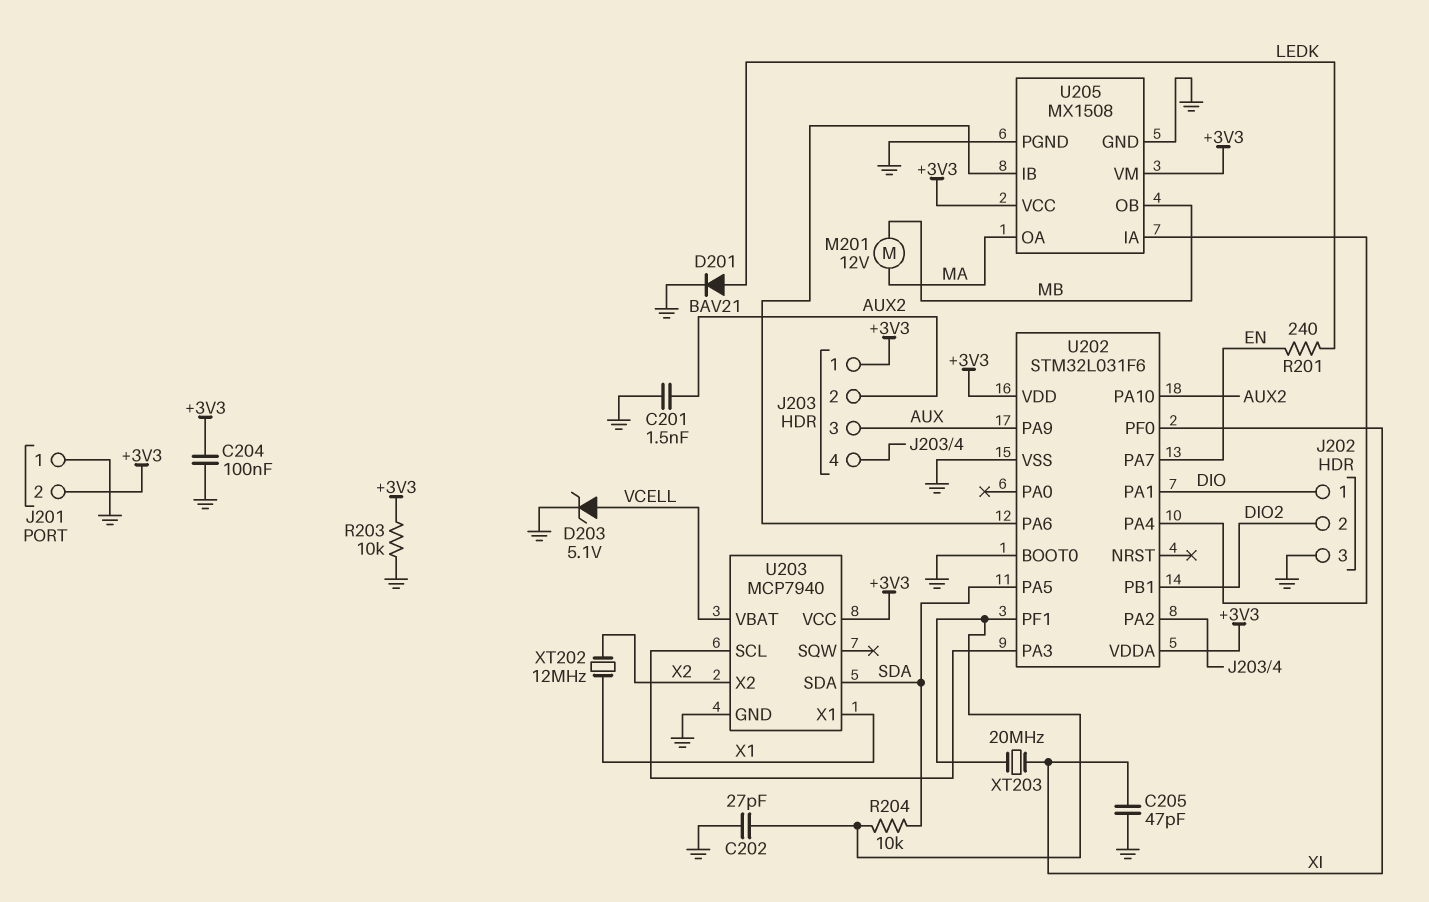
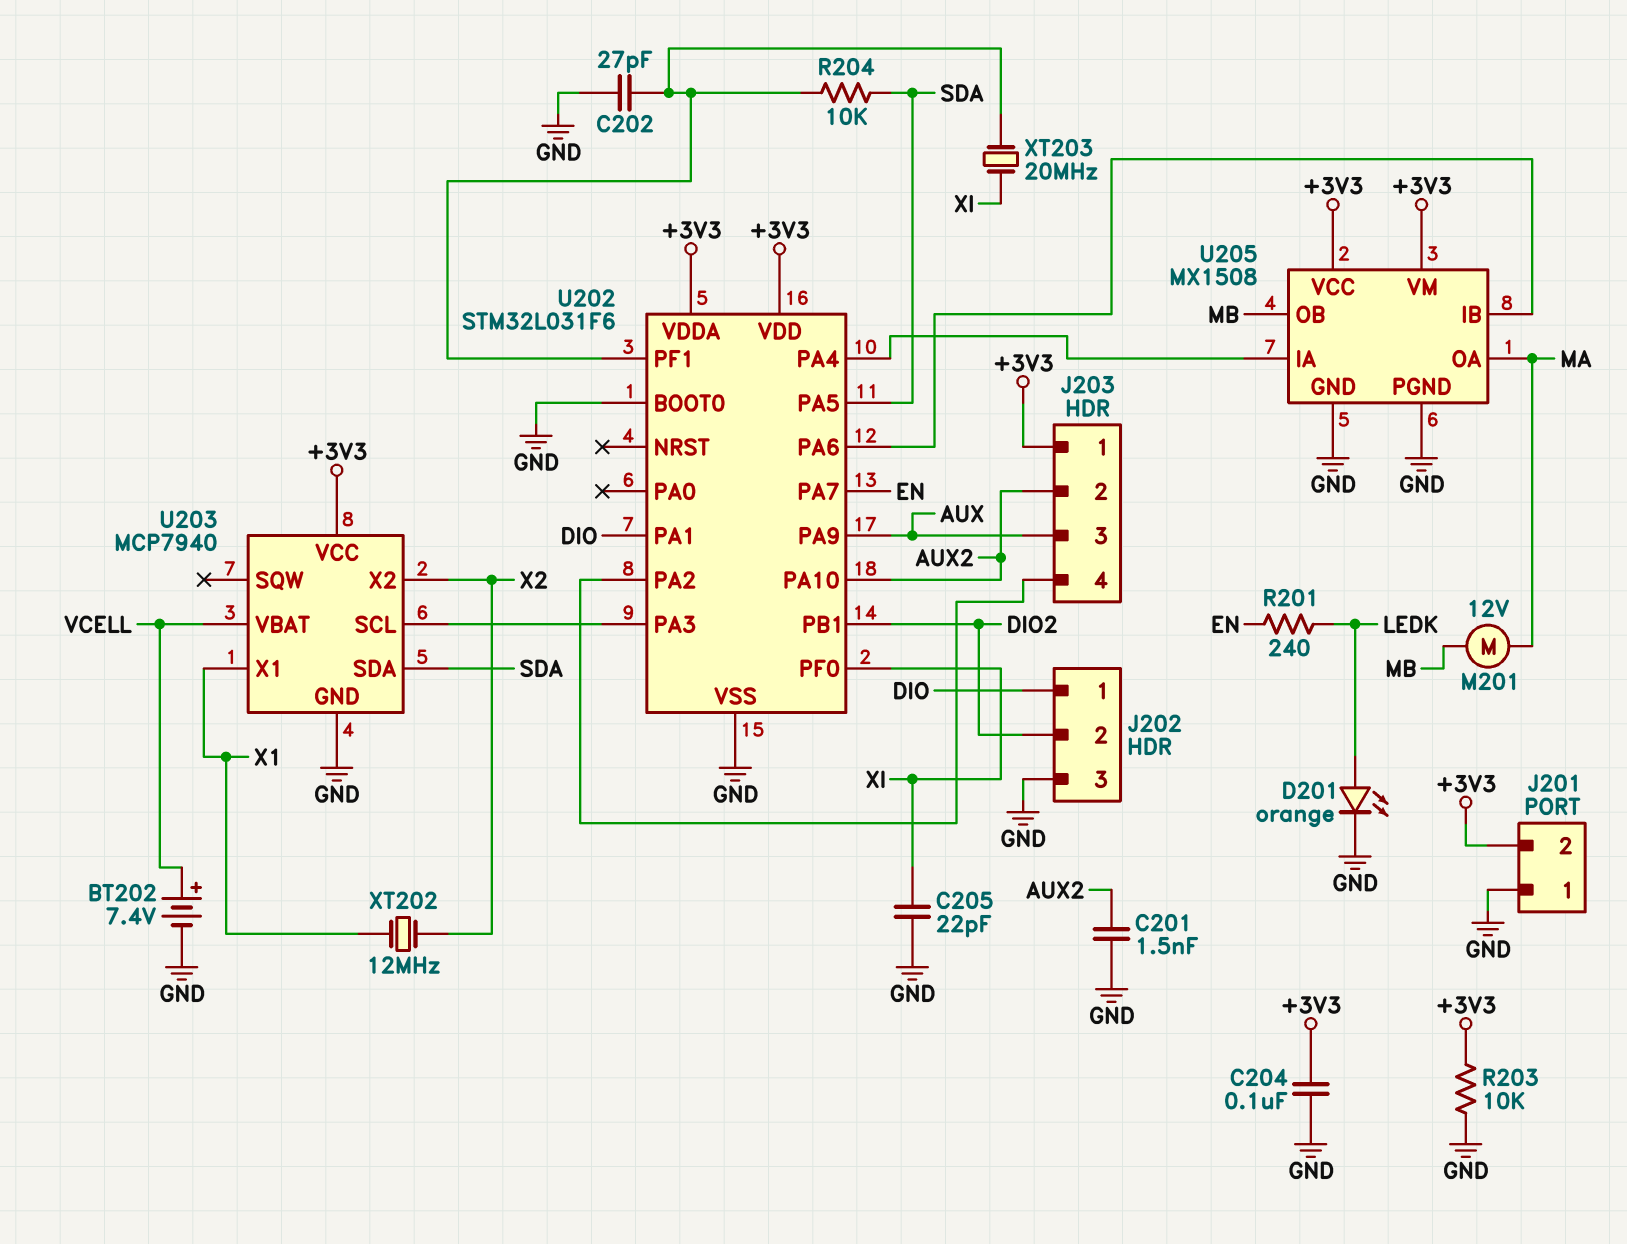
BT202: none -> 7.4V (plus VCELL, minus GND)
C205: 47pF (GND, XI) -> 22pF (GND, XI)
D201: diode BAV21 (A LEDK, K GND) -> LED orange (A LEDK, K GND)
D203: zener 5.1V (A VCELL, K GND) -> none

